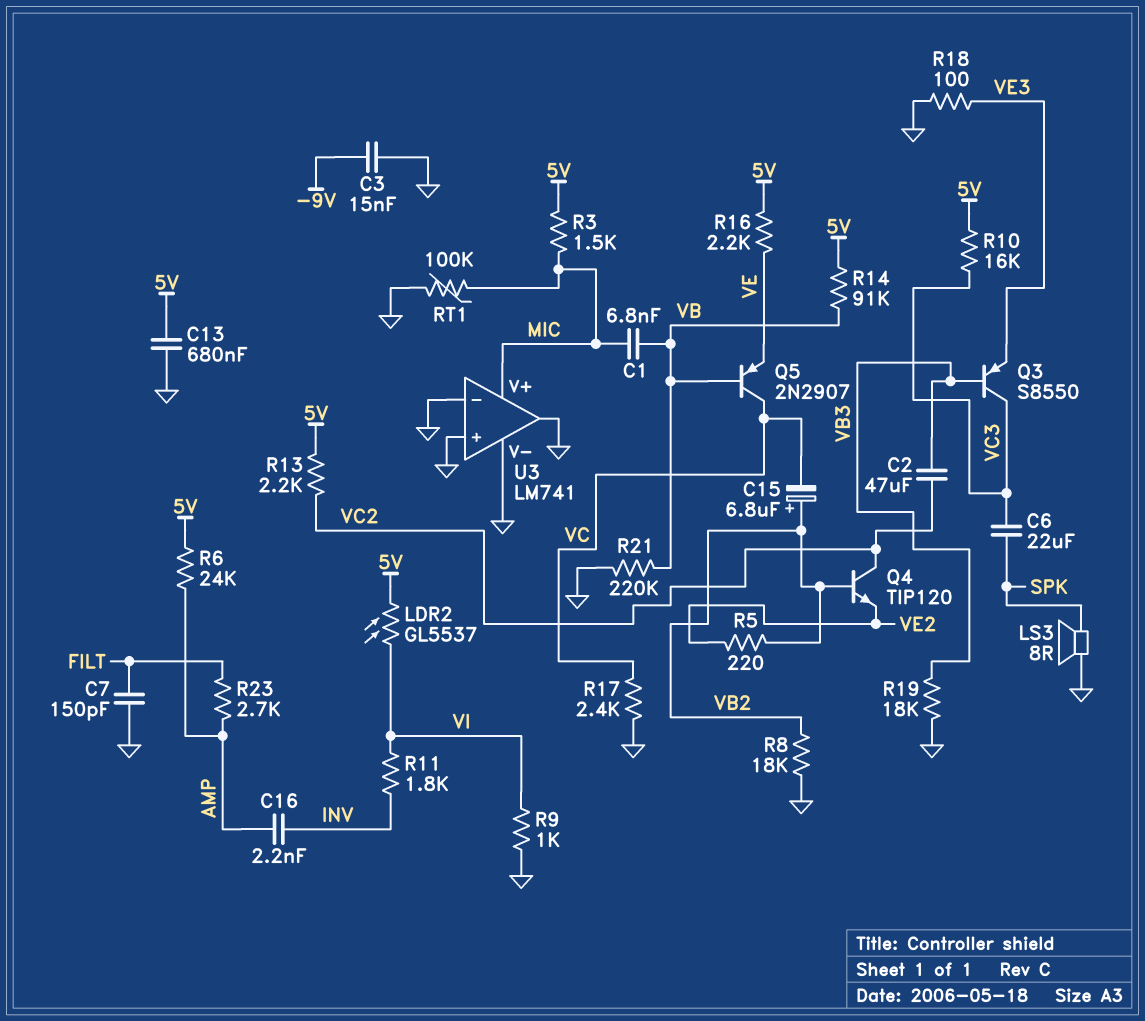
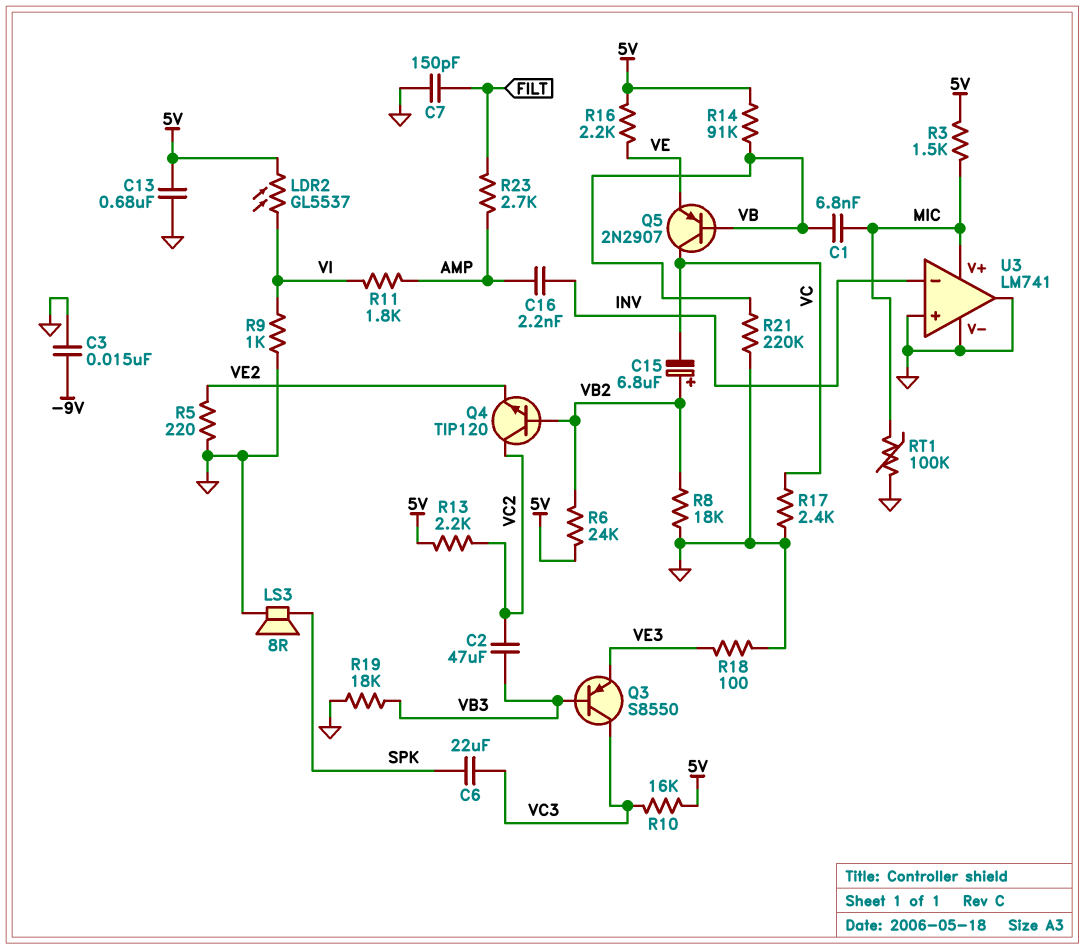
R5: 220 (VB2, VE2) -> 220 (GND, VE2)
R6: 24k (5V, AMP) -> 24k (5V, VB2)
R11: 1.8k (INV, VI) -> 1.8k (AMP, VI)
U3 pin in-: GND -> INV

